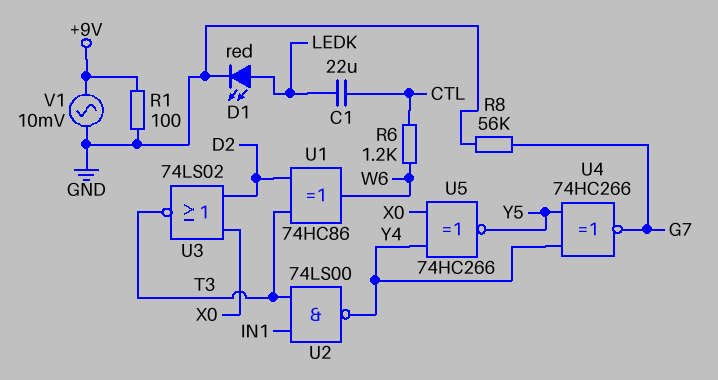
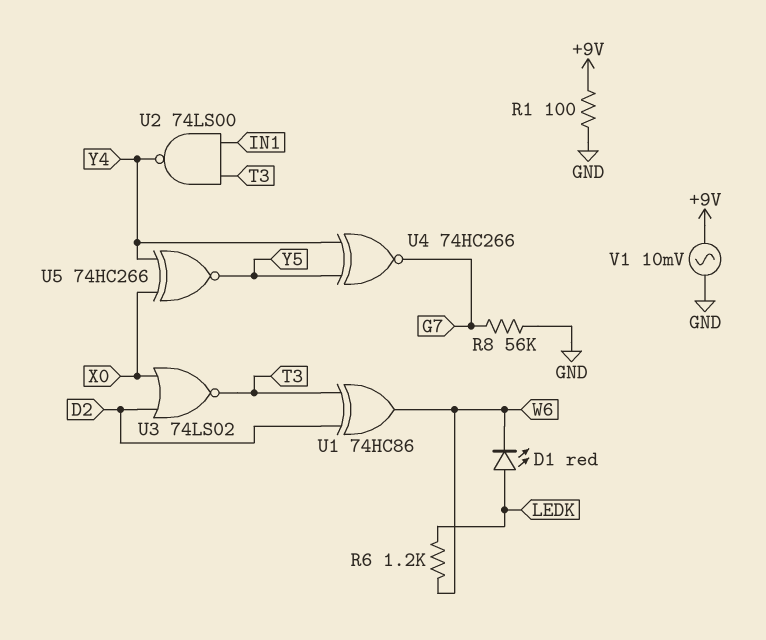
C1: 22uF (CTL, LEDK) -> none
D1: LED red (A LEDK, K GND) -> LED red (A LEDK, K W6)
R6: 1.2k (CTL, W6) -> 1.2k (LEDK, W6)

